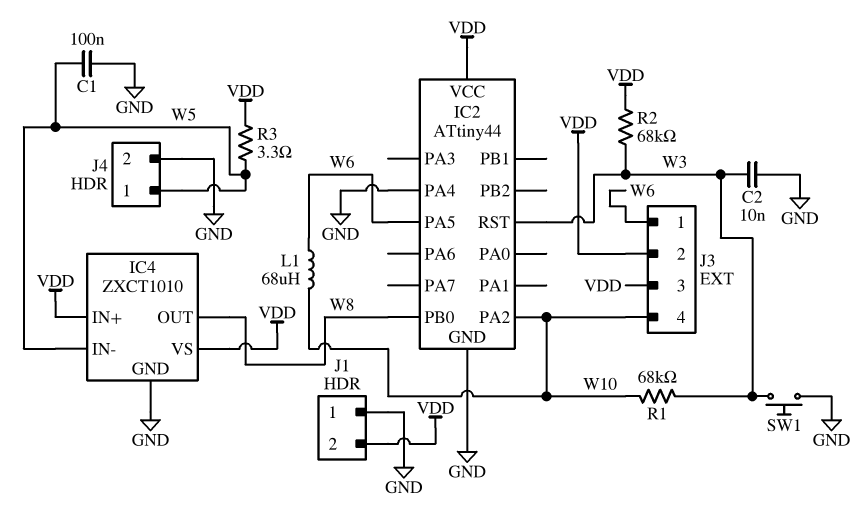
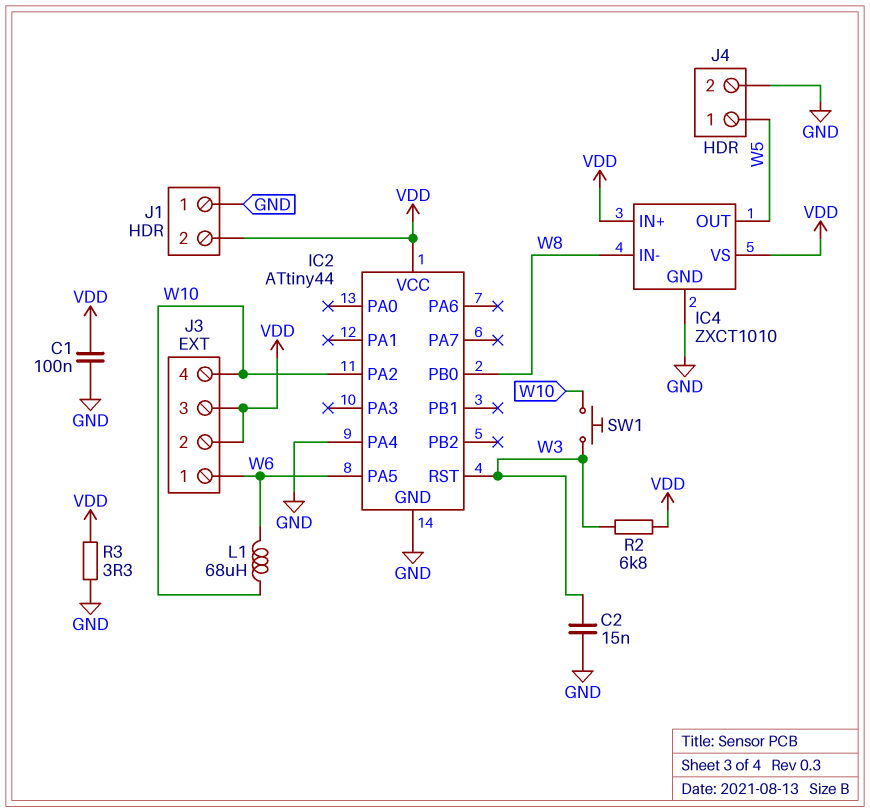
C1: 100nF (GND, W5) -> 100nF (GND, VDD)
C2: 10nF (GND, W3) -> 15nF (GND, W3)
IC4 pin IN-: W5 -> W8
IC4 pin OUT: W8 -> W5
R1: 68k (W3, W10) -> none
R2: 68k (VDD, W3) -> 6.8k (VDD, W3)
R3: 3.3 (VDD, W5) -> 3.3 (GND, VDD)
SW1: button (GND, W3) -> button (W3, W10)

